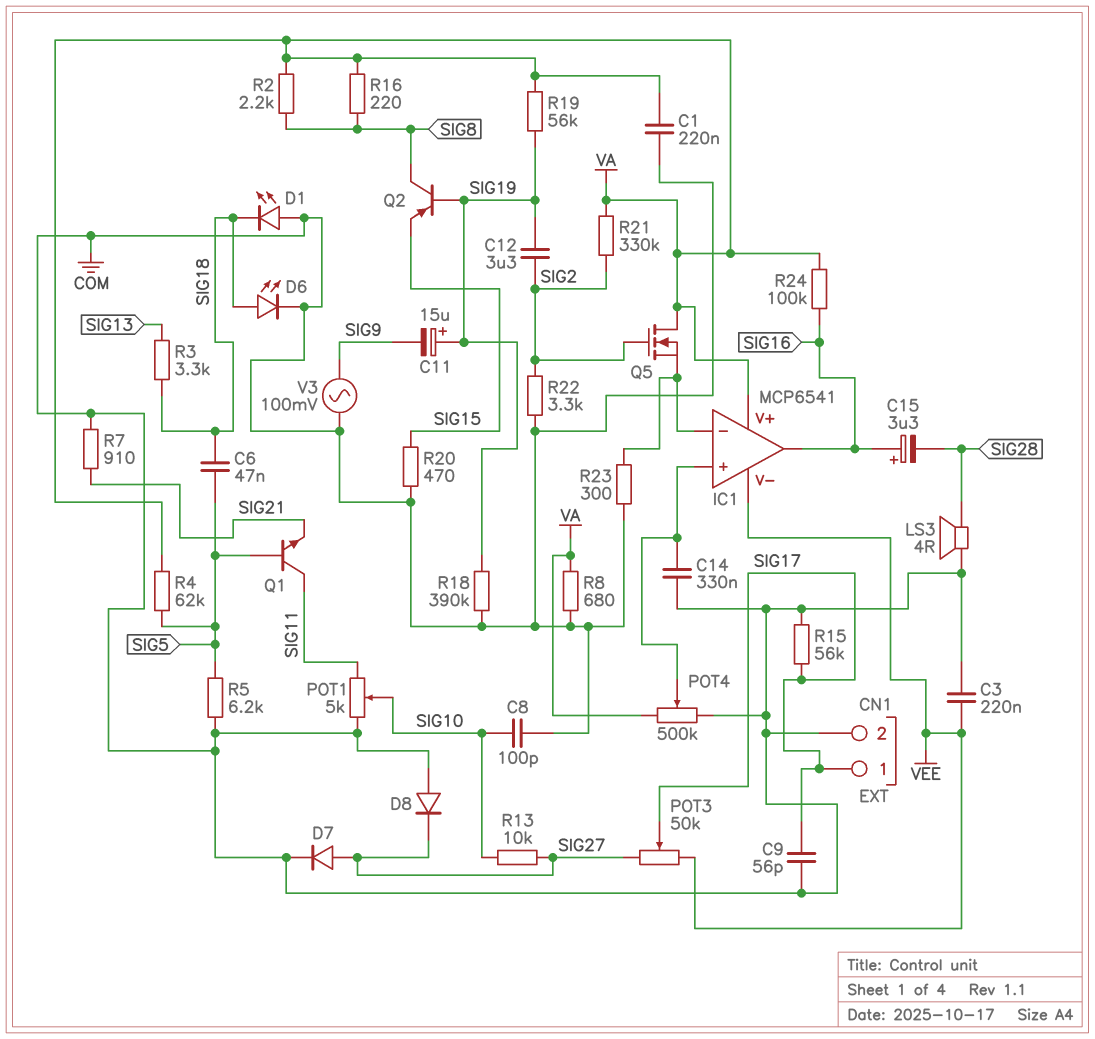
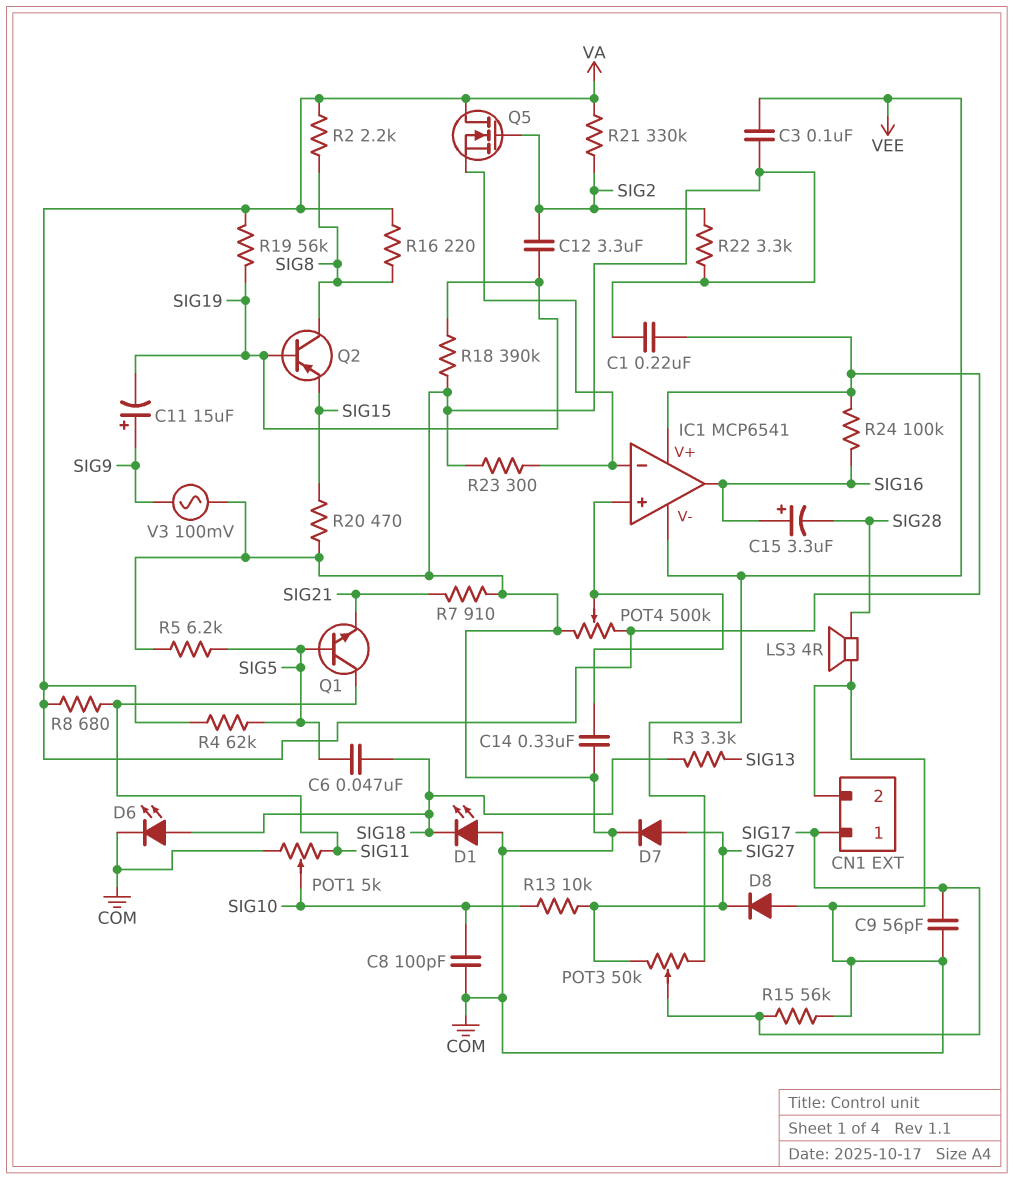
C3: 220nF (COM, VEE) -> 100nF (COM, VEE)
C11: 15uF (plus SIG19, minus SIG9) -> 15uF (plus SIG9, minus SIG19)
R8: 680 (COM, VA) -> 680 (SIG11, VA)

